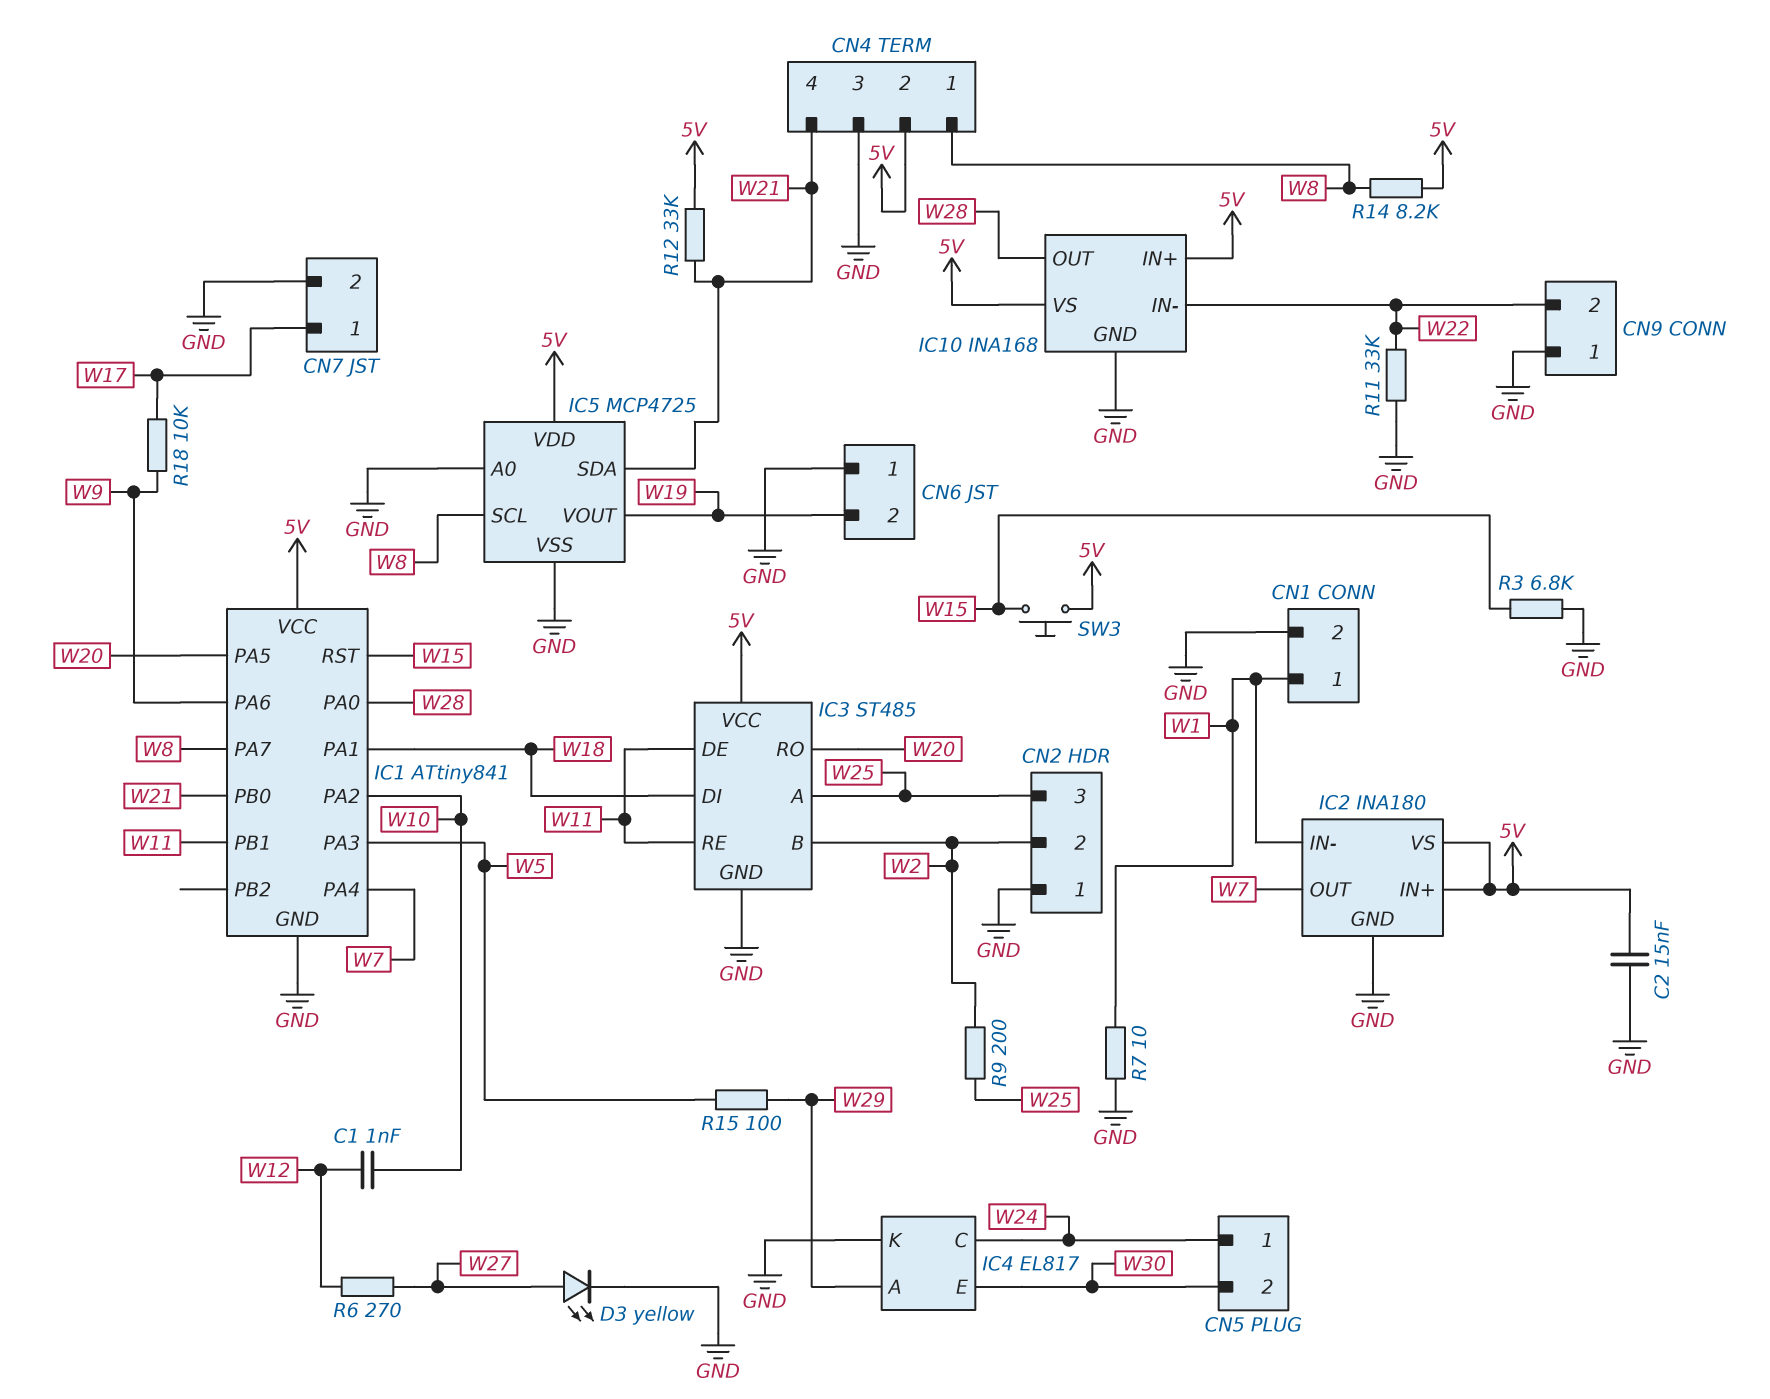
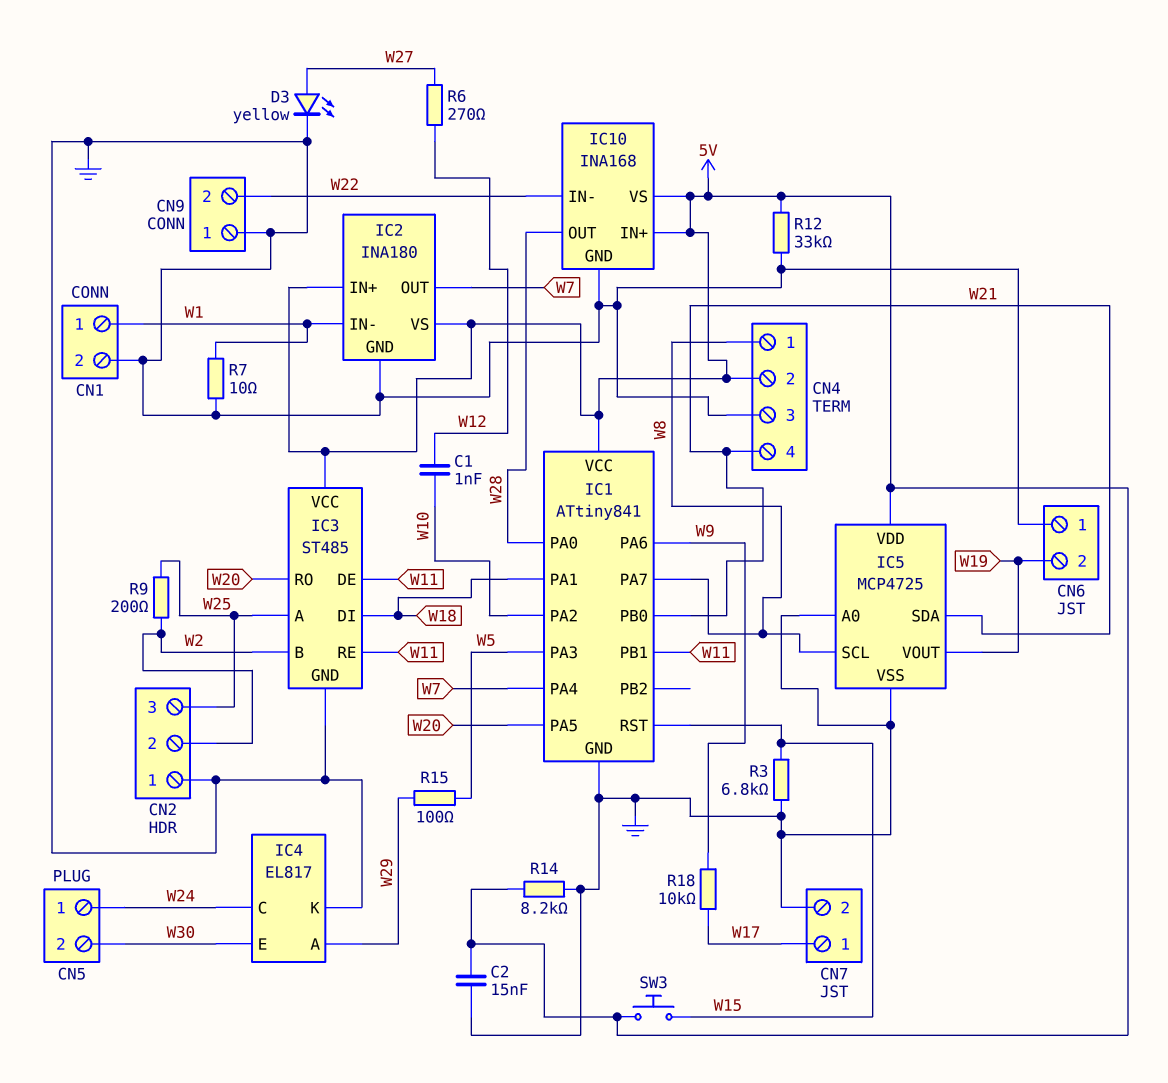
R11: 33k (GND, W22) -> none
R12: 33k (5V, W21) -> 33k (5V, GND)
R14: 8.2k (5V, W8) -> 8.2k (5V, GND)

